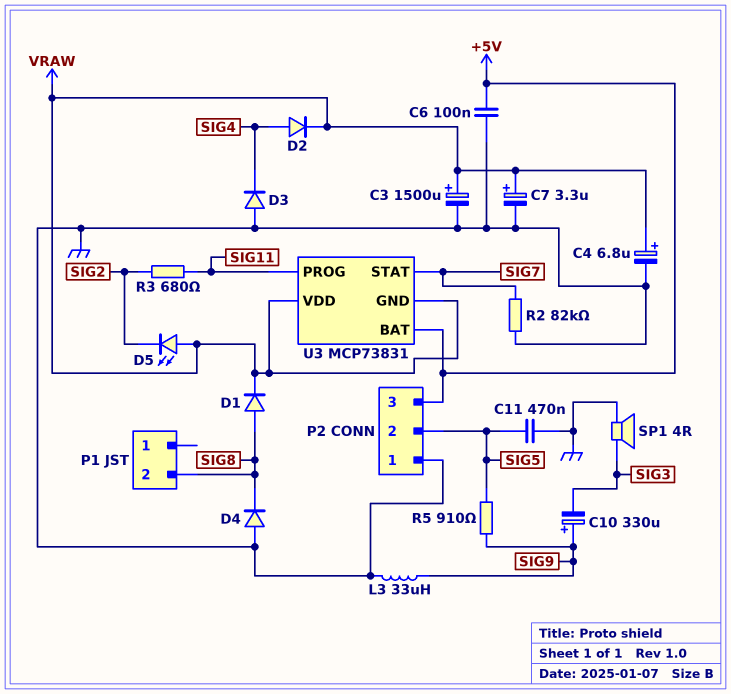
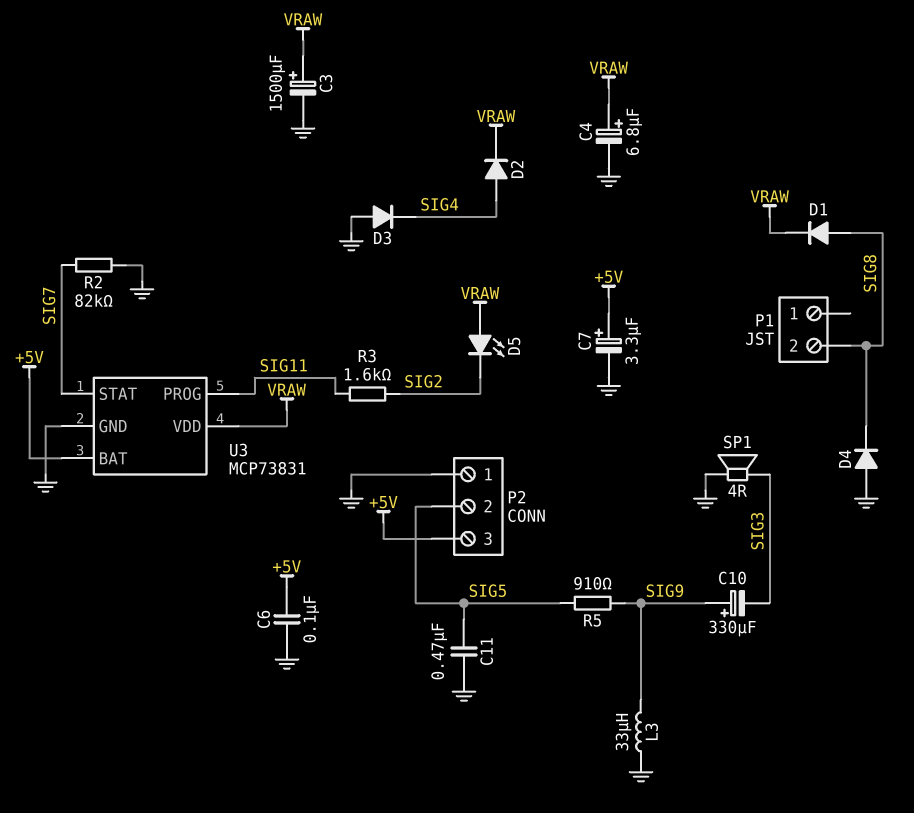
C7: 3.3uF (plus VRAW, minus GND) -> 3.3uF (plus +5V, minus GND)
R3: 680 (SIG2, SIG11) -> 1.6k (SIG2, SIG11)
U3 pin GND: VRAW -> GND

